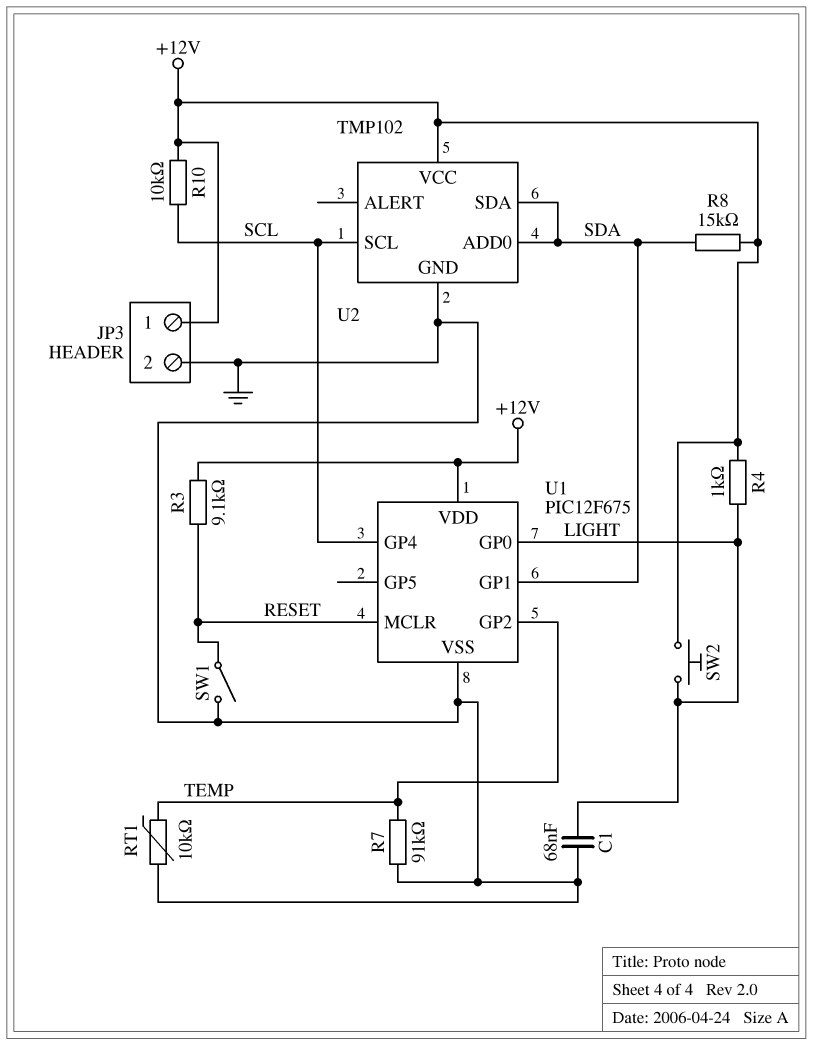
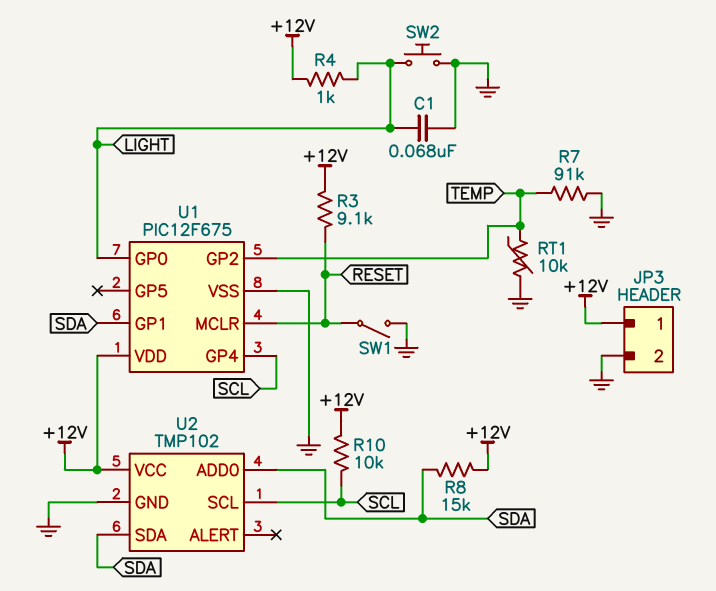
SW2: button (+12V, LIGHT) -> button (GND, LIGHT)

